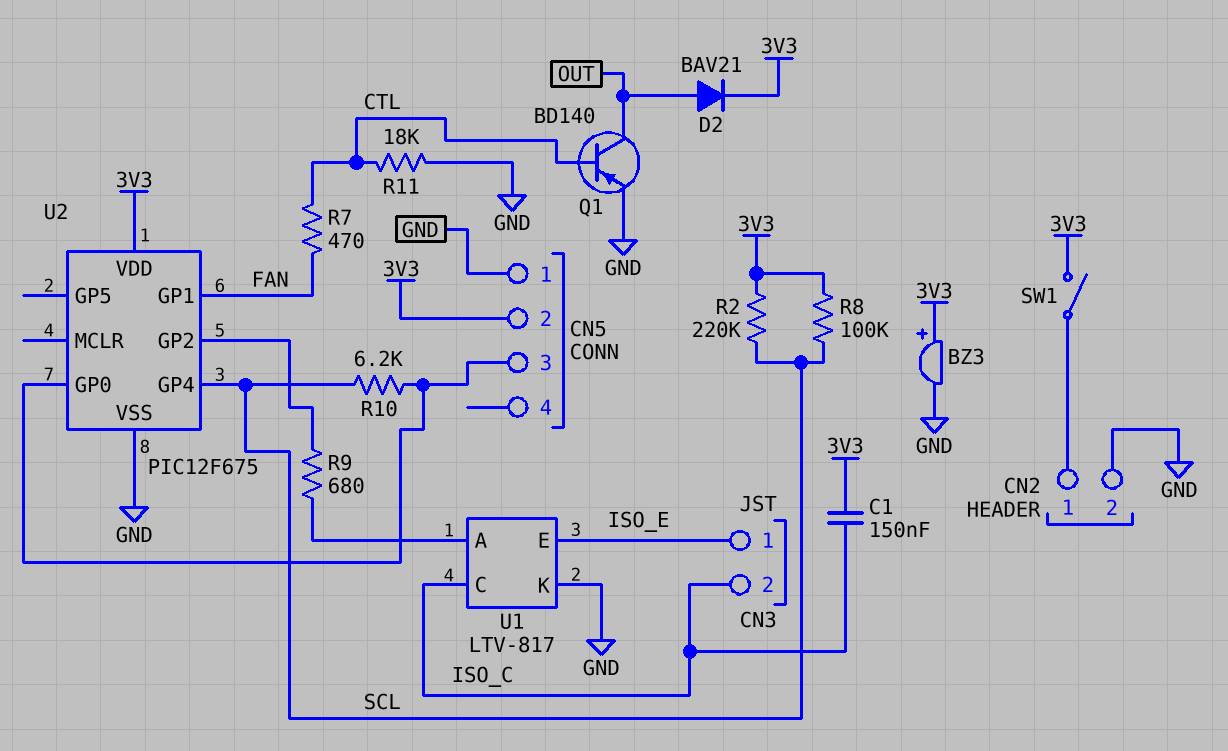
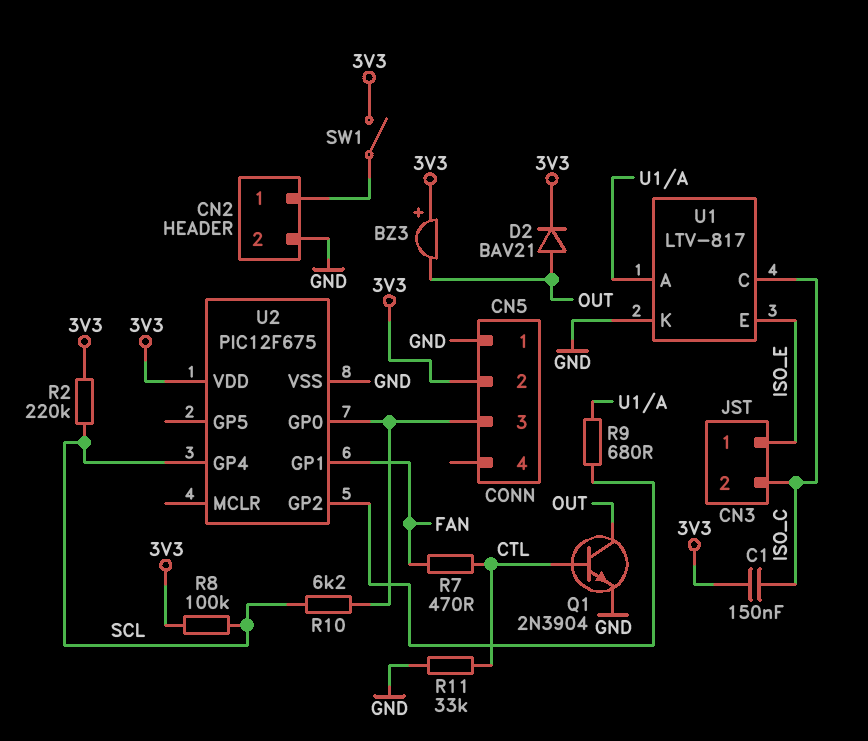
BZ3: buzzer (plus 3V3, minus GND) -> buzzer (plus 3V3, minus OUT)
Q1: PNP BD140 (B CTL, C OUT, E GND) -> NPN 2N3904 (B CTL, C OUT, E GND)
R11: 18k (CTL, GND) -> 33k (CTL, GND)

